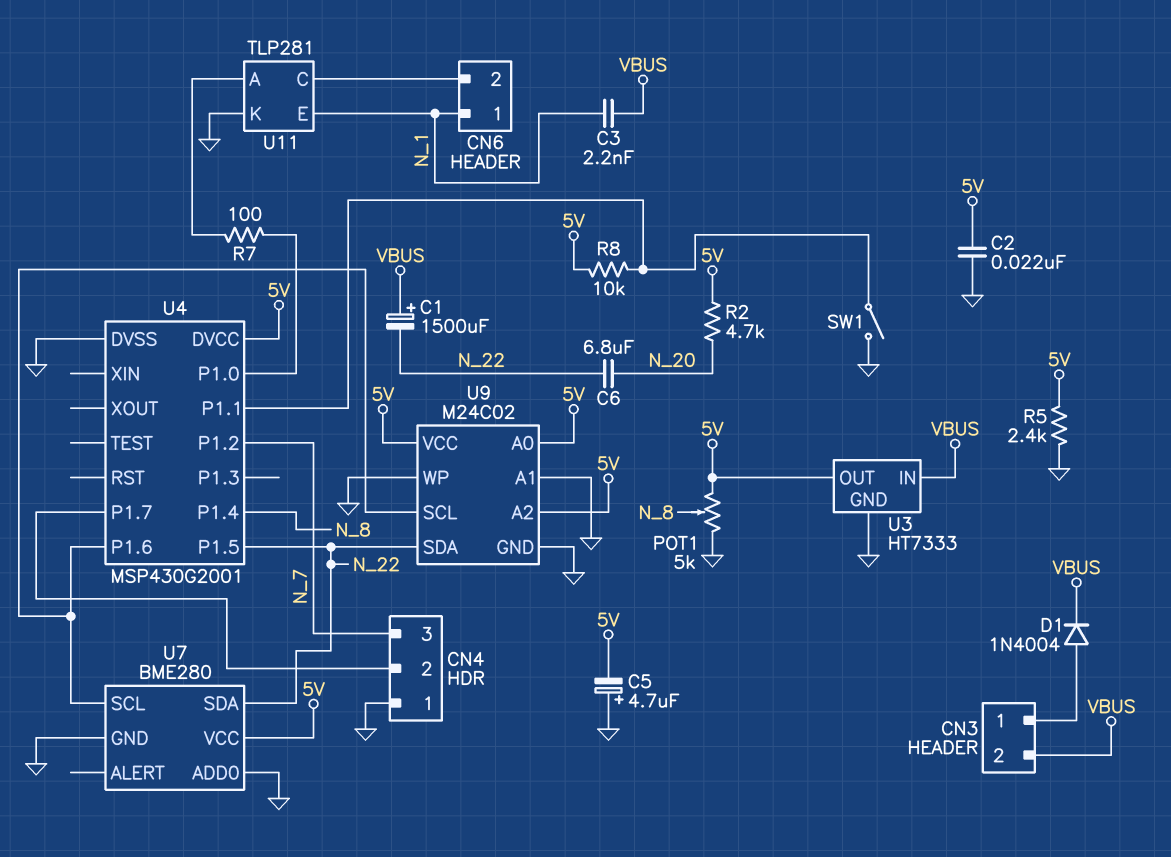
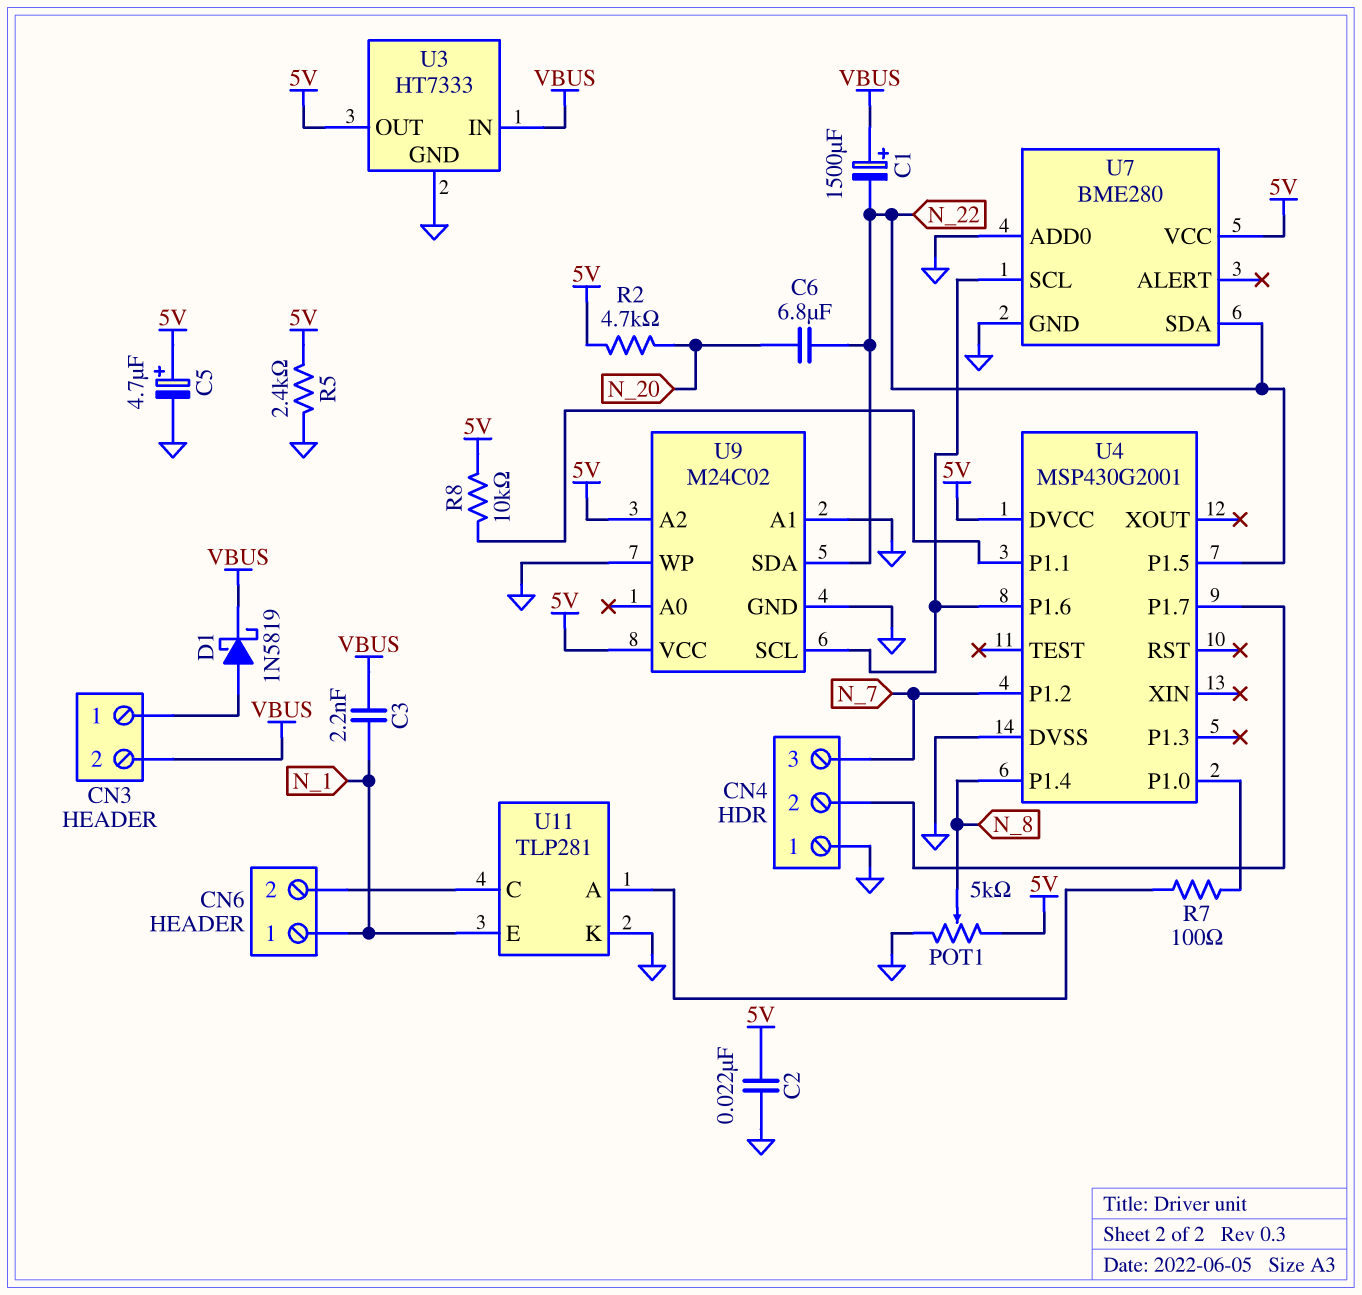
C5: 4.7uF (plus GND, minus 5V) -> 4.7uF (plus 5V, minus GND)
D1: diode 1N4004 (A CN3/1, K VBUS) -> schottky 1N5819 (A CN3/1, K VBUS)
SW1: switch (GND, U4/P1.1) -> none
U9 pin A0: 5V -> none

